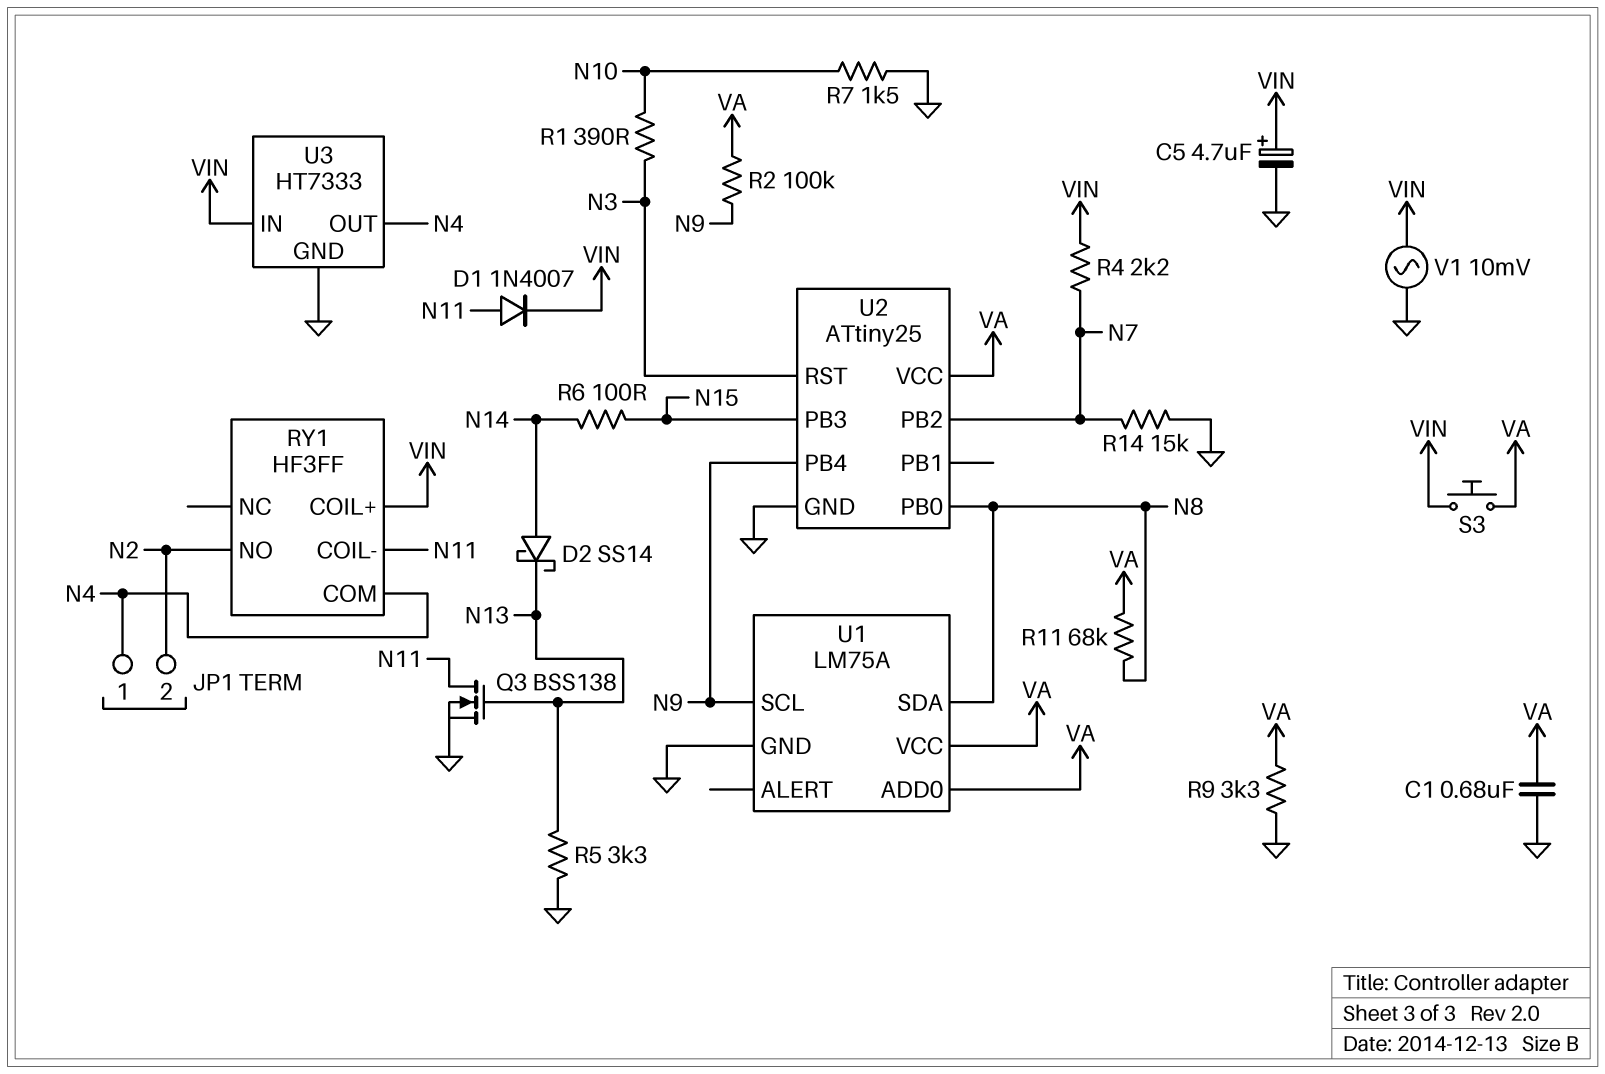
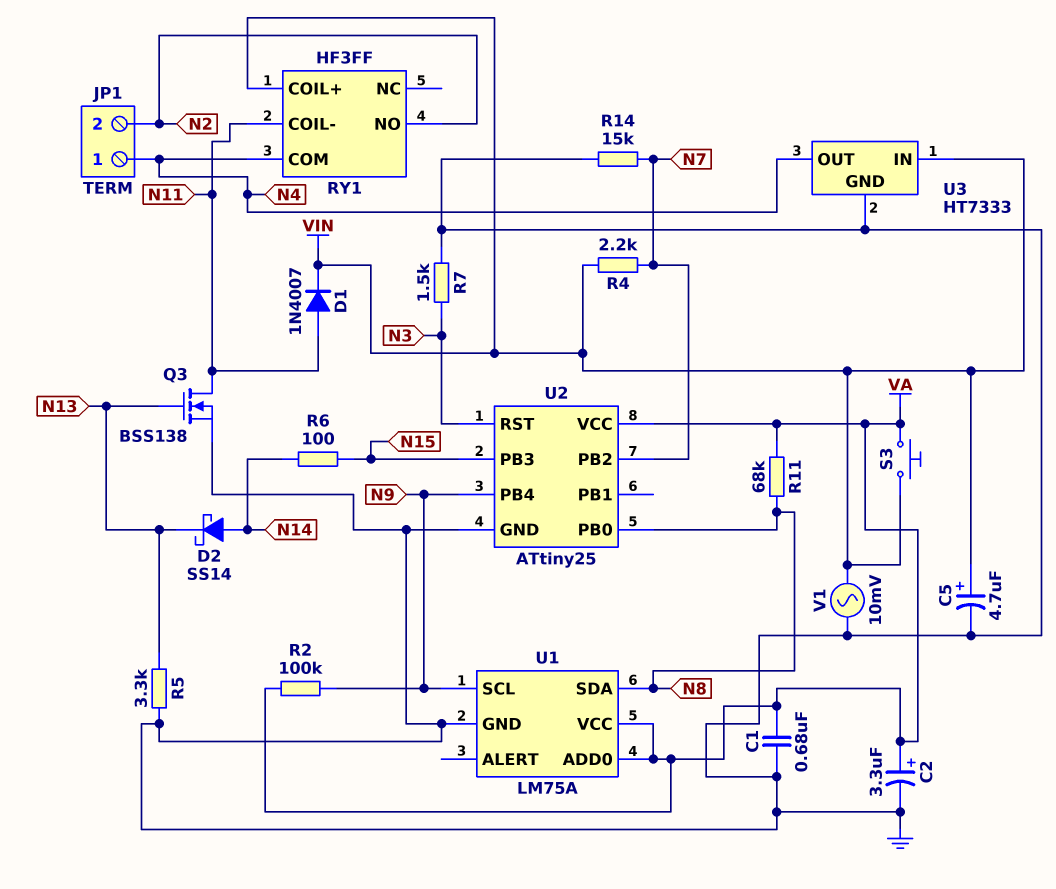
C2: none -> 3.3uF (plus VA, minus GND)
R1: 390 (N3, N10) -> none
R7: 1.5k (GND, N10) -> 1.5k (GND, N3)
R9: 3.3k (GND, VA) -> none

